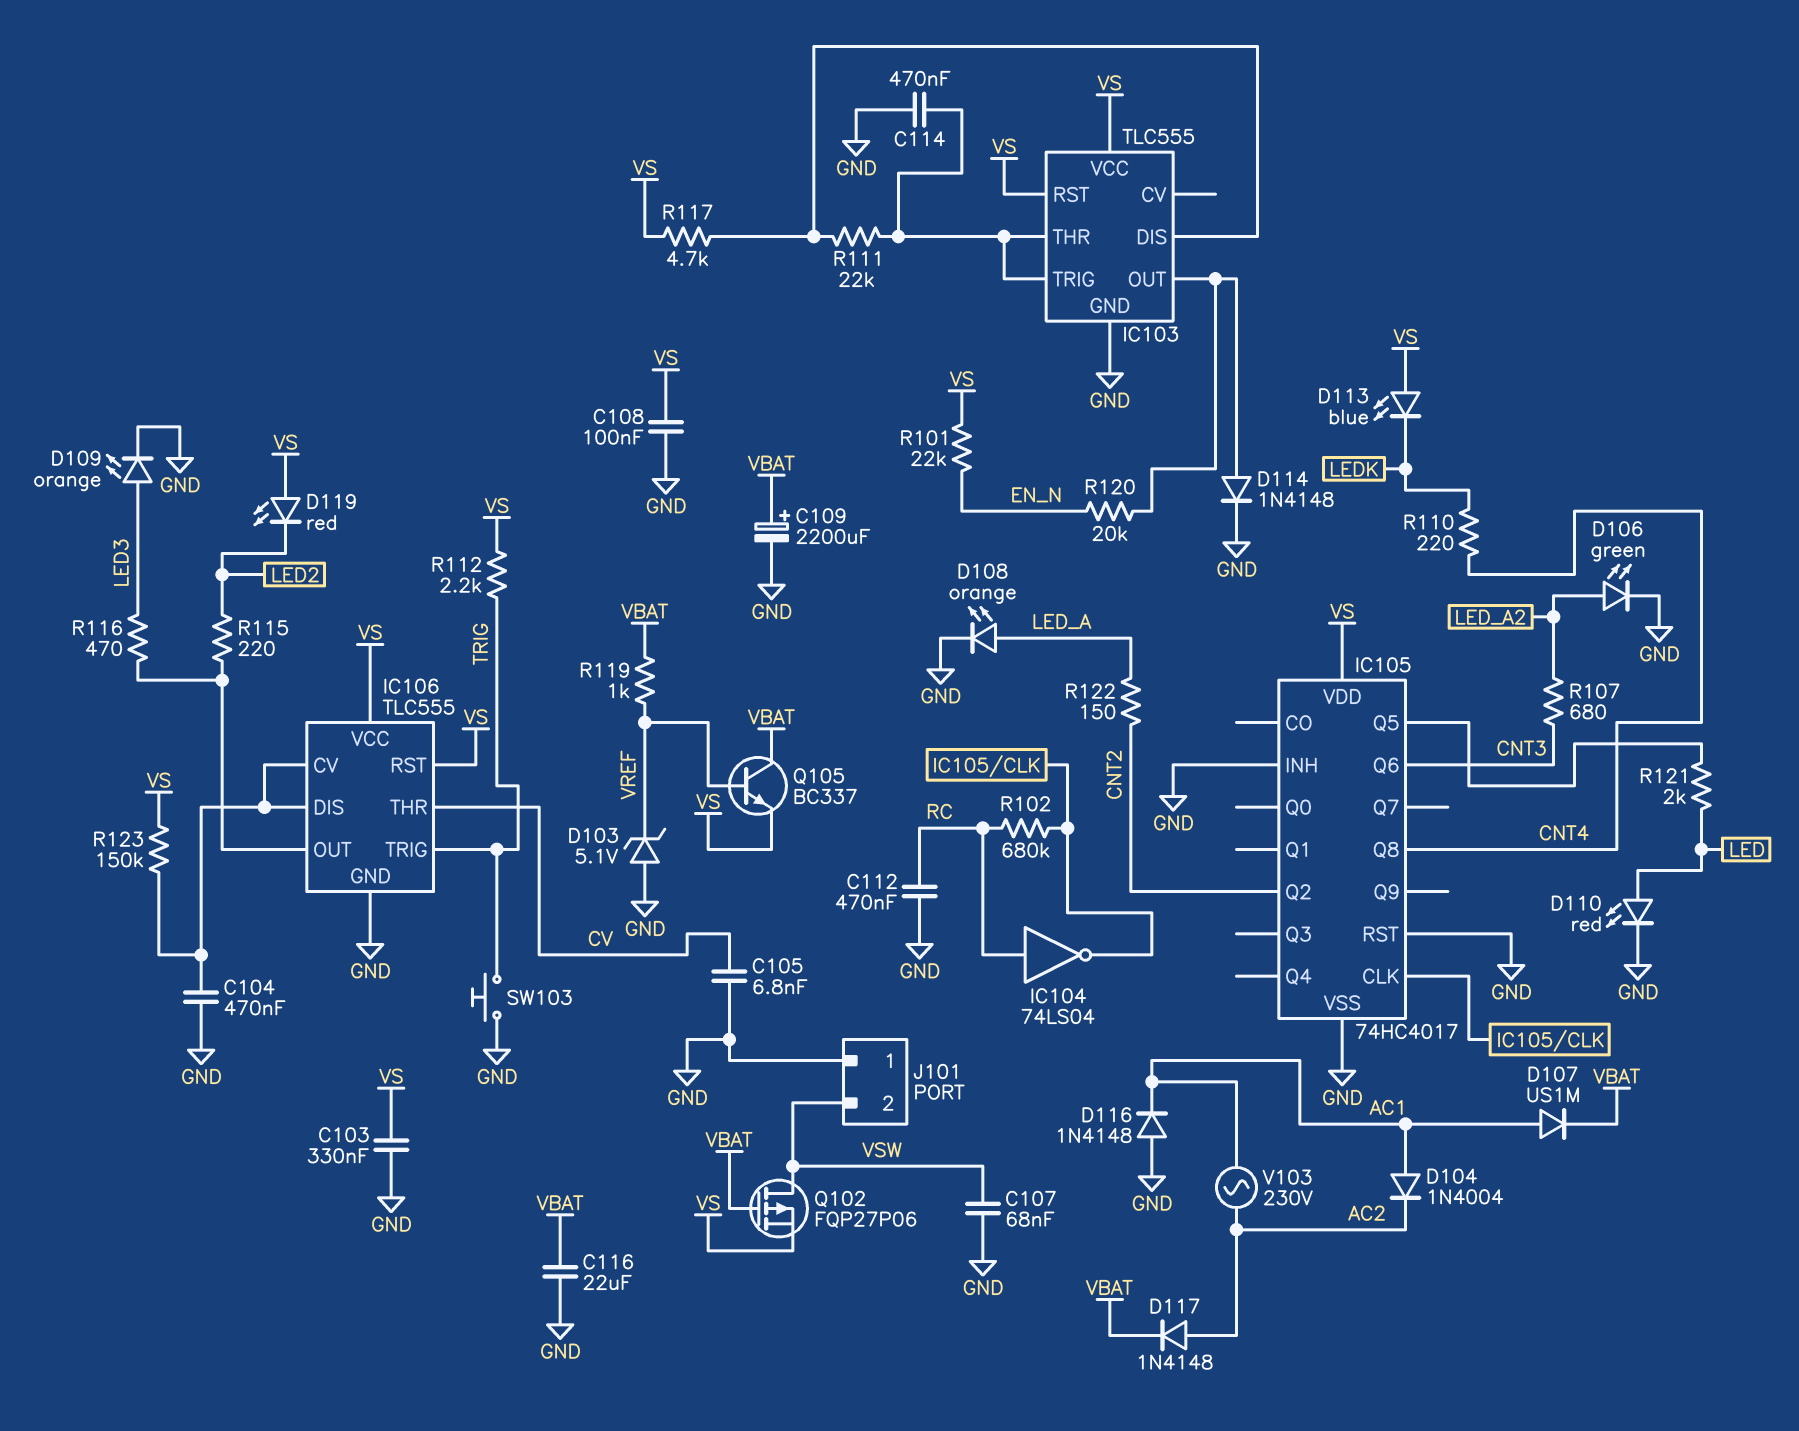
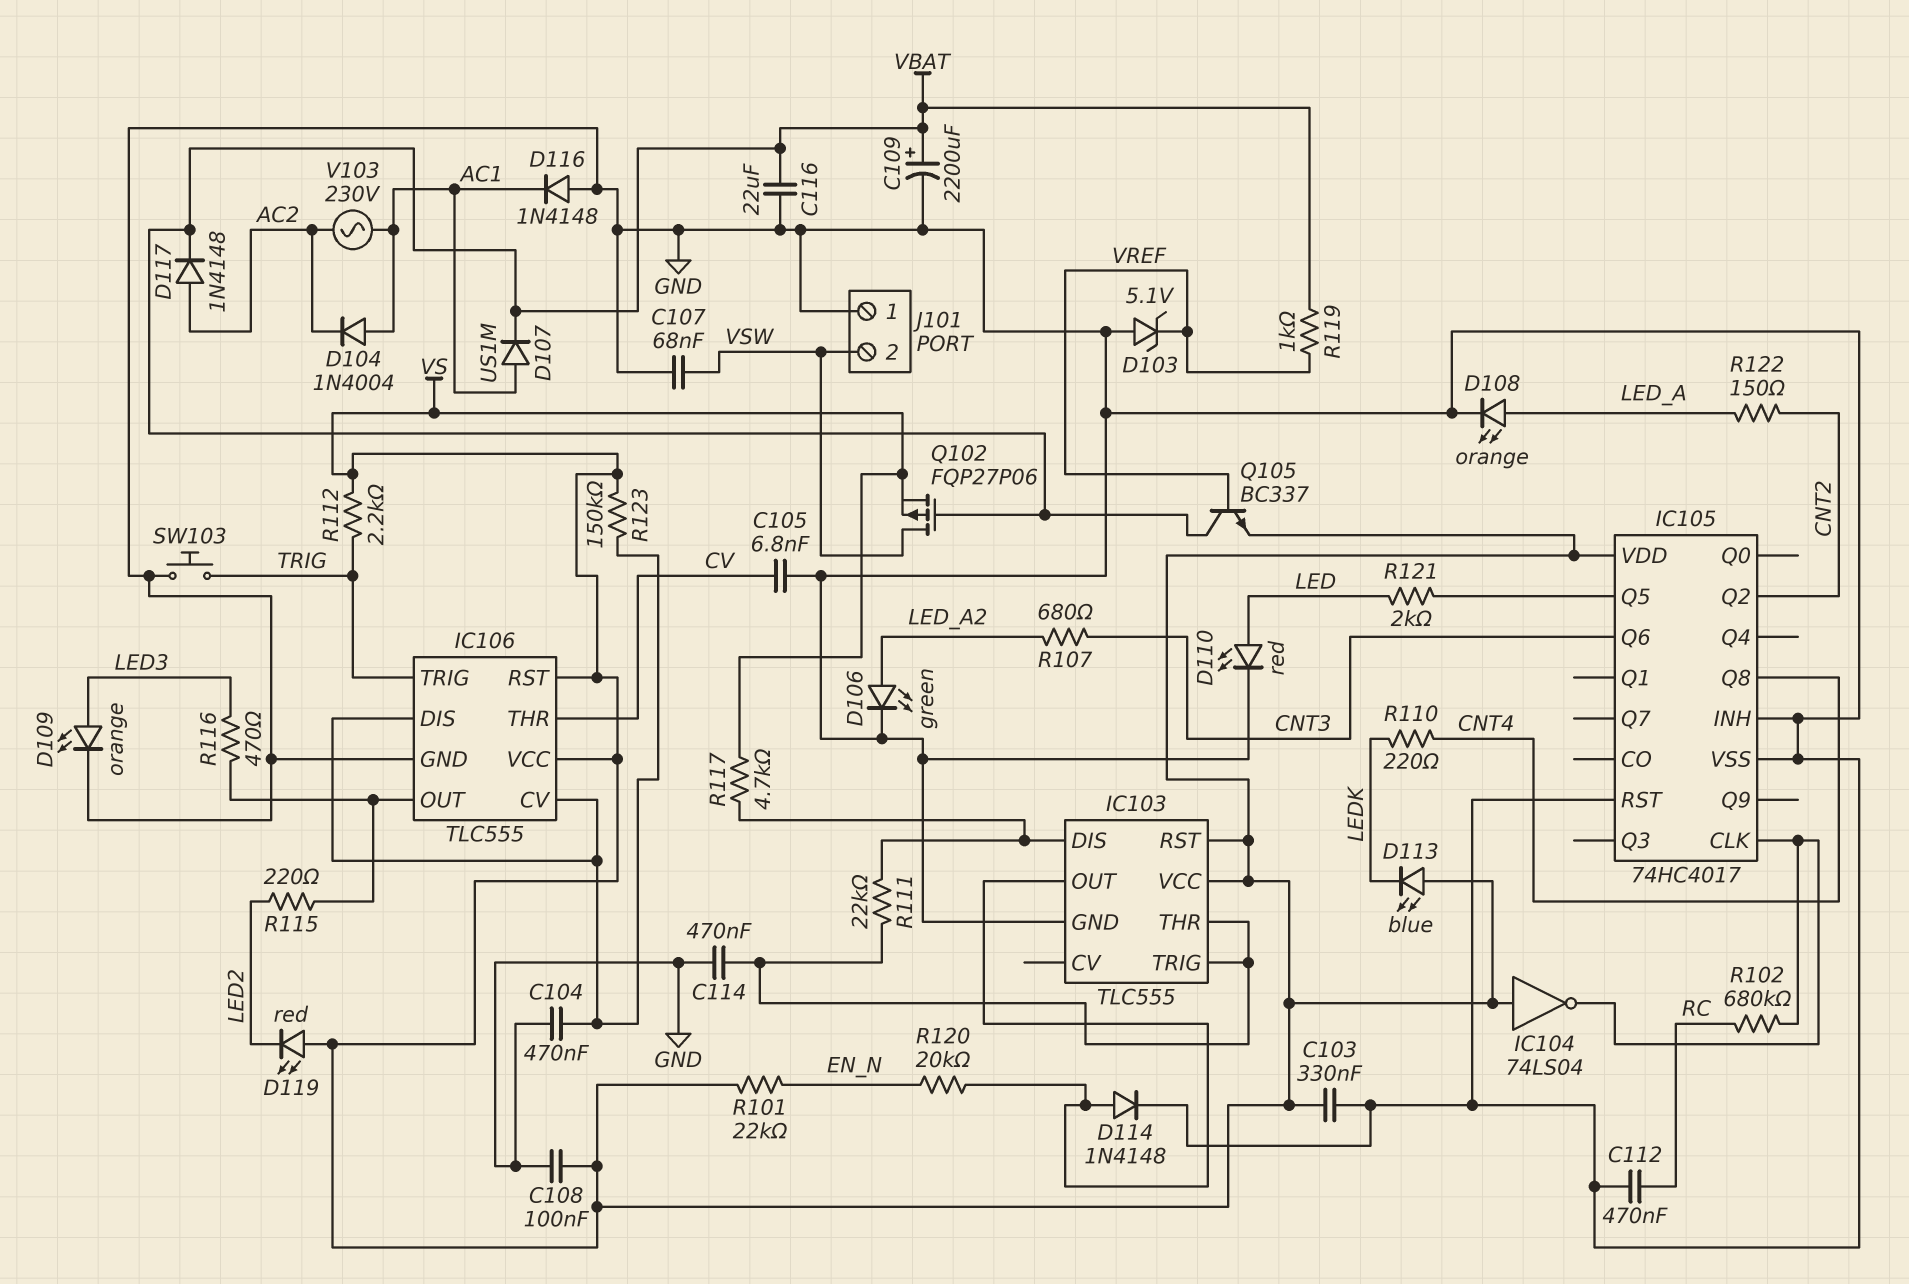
IC104: NOT 74LS04 (in RC, out IC105/CLK) -> NOT 74LS04 (in VS, out IC105/CLK)

